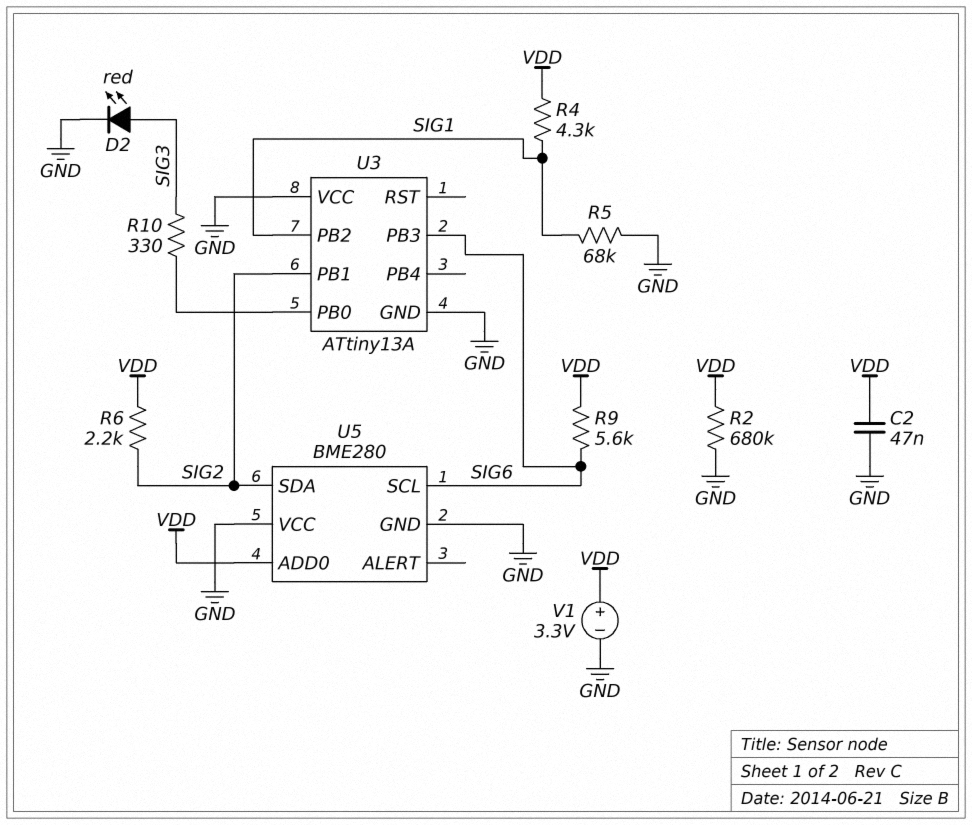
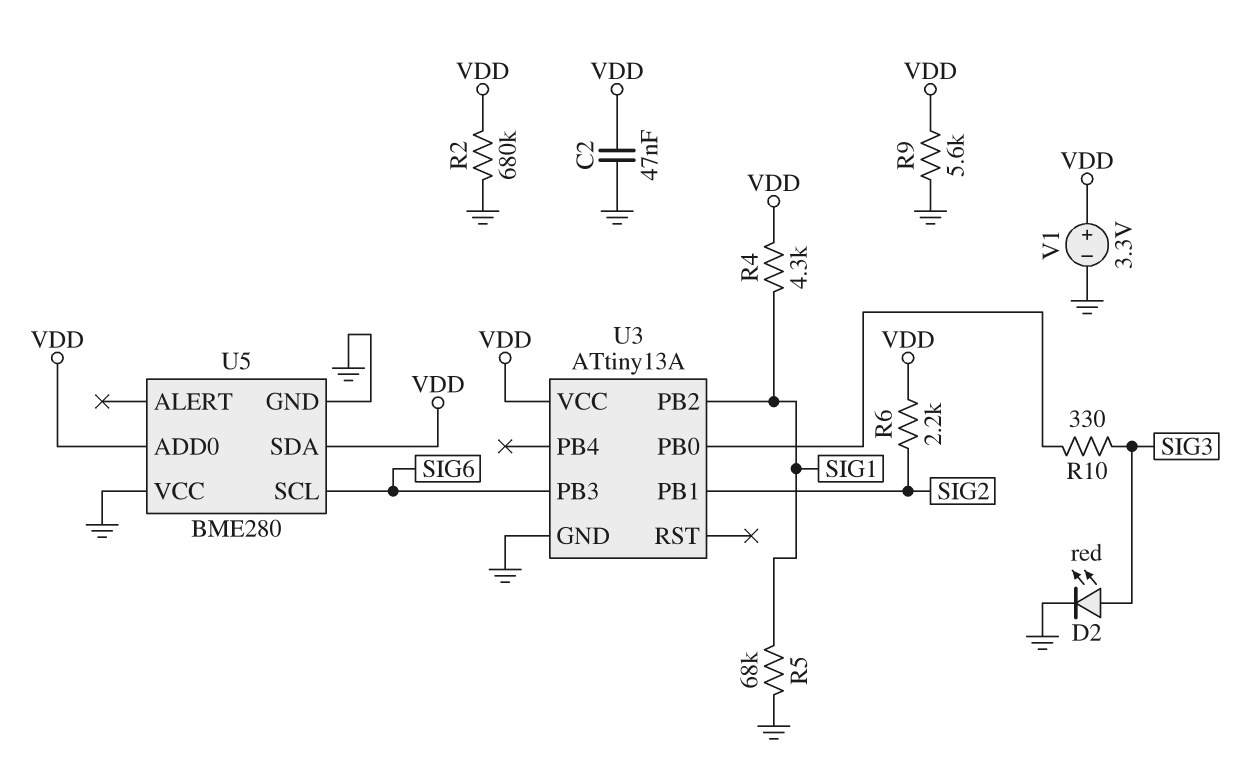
R9: 5.6k (SIG6, VDD) -> 5.6k (GND, VDD)
U3 pin VCC: GND -> VDD
U5 pin SDA: SIG2 -> VDD

